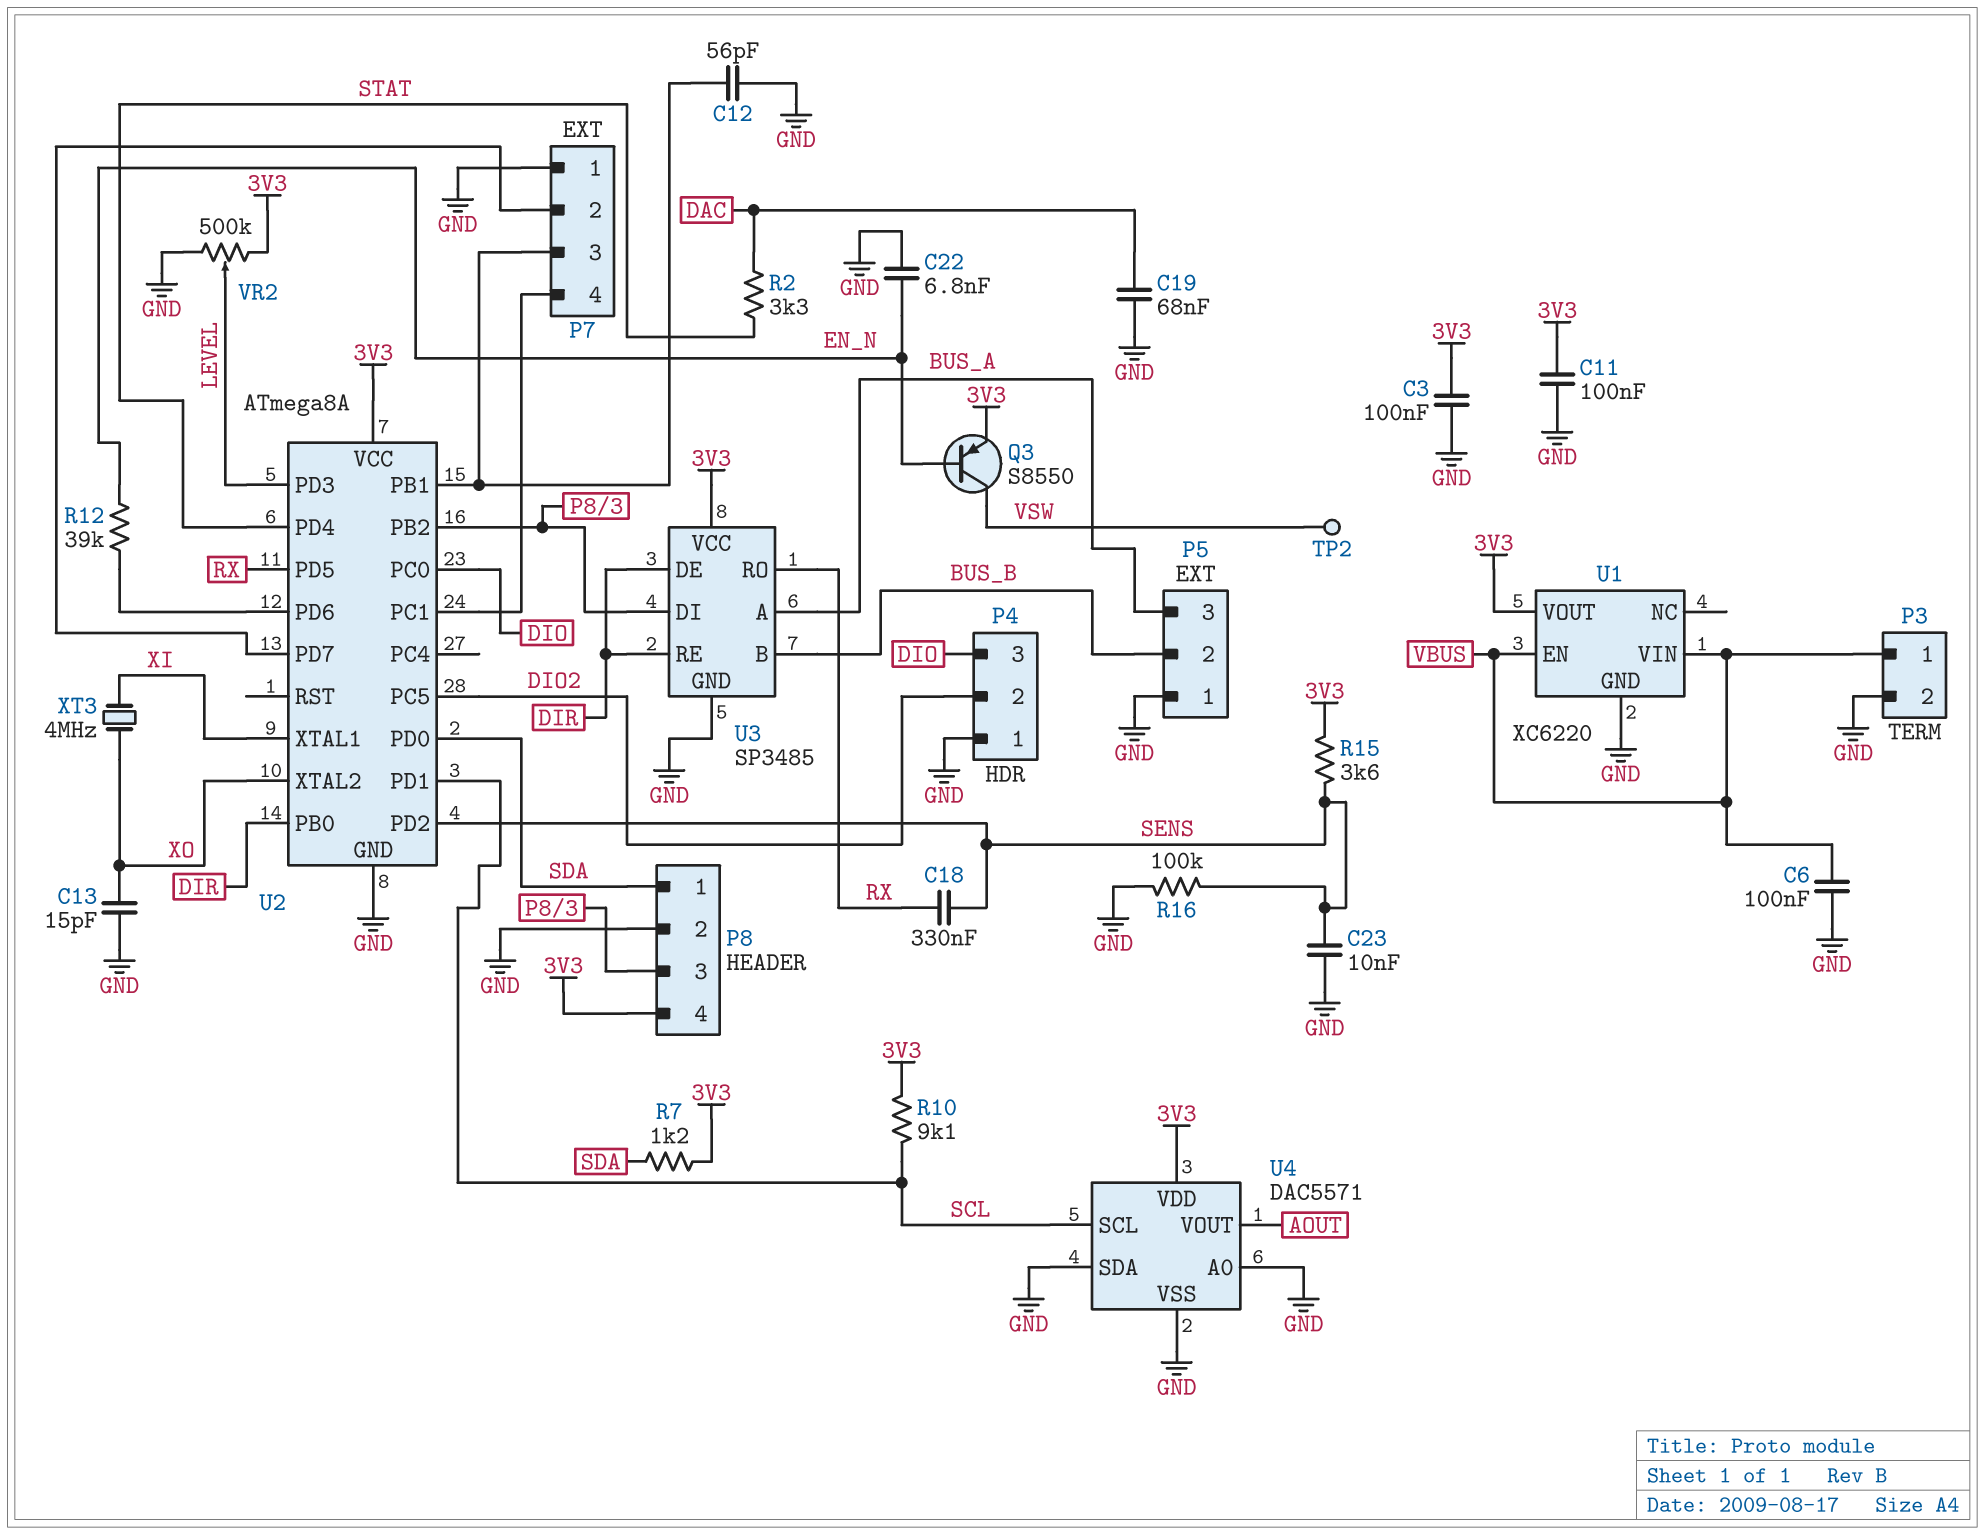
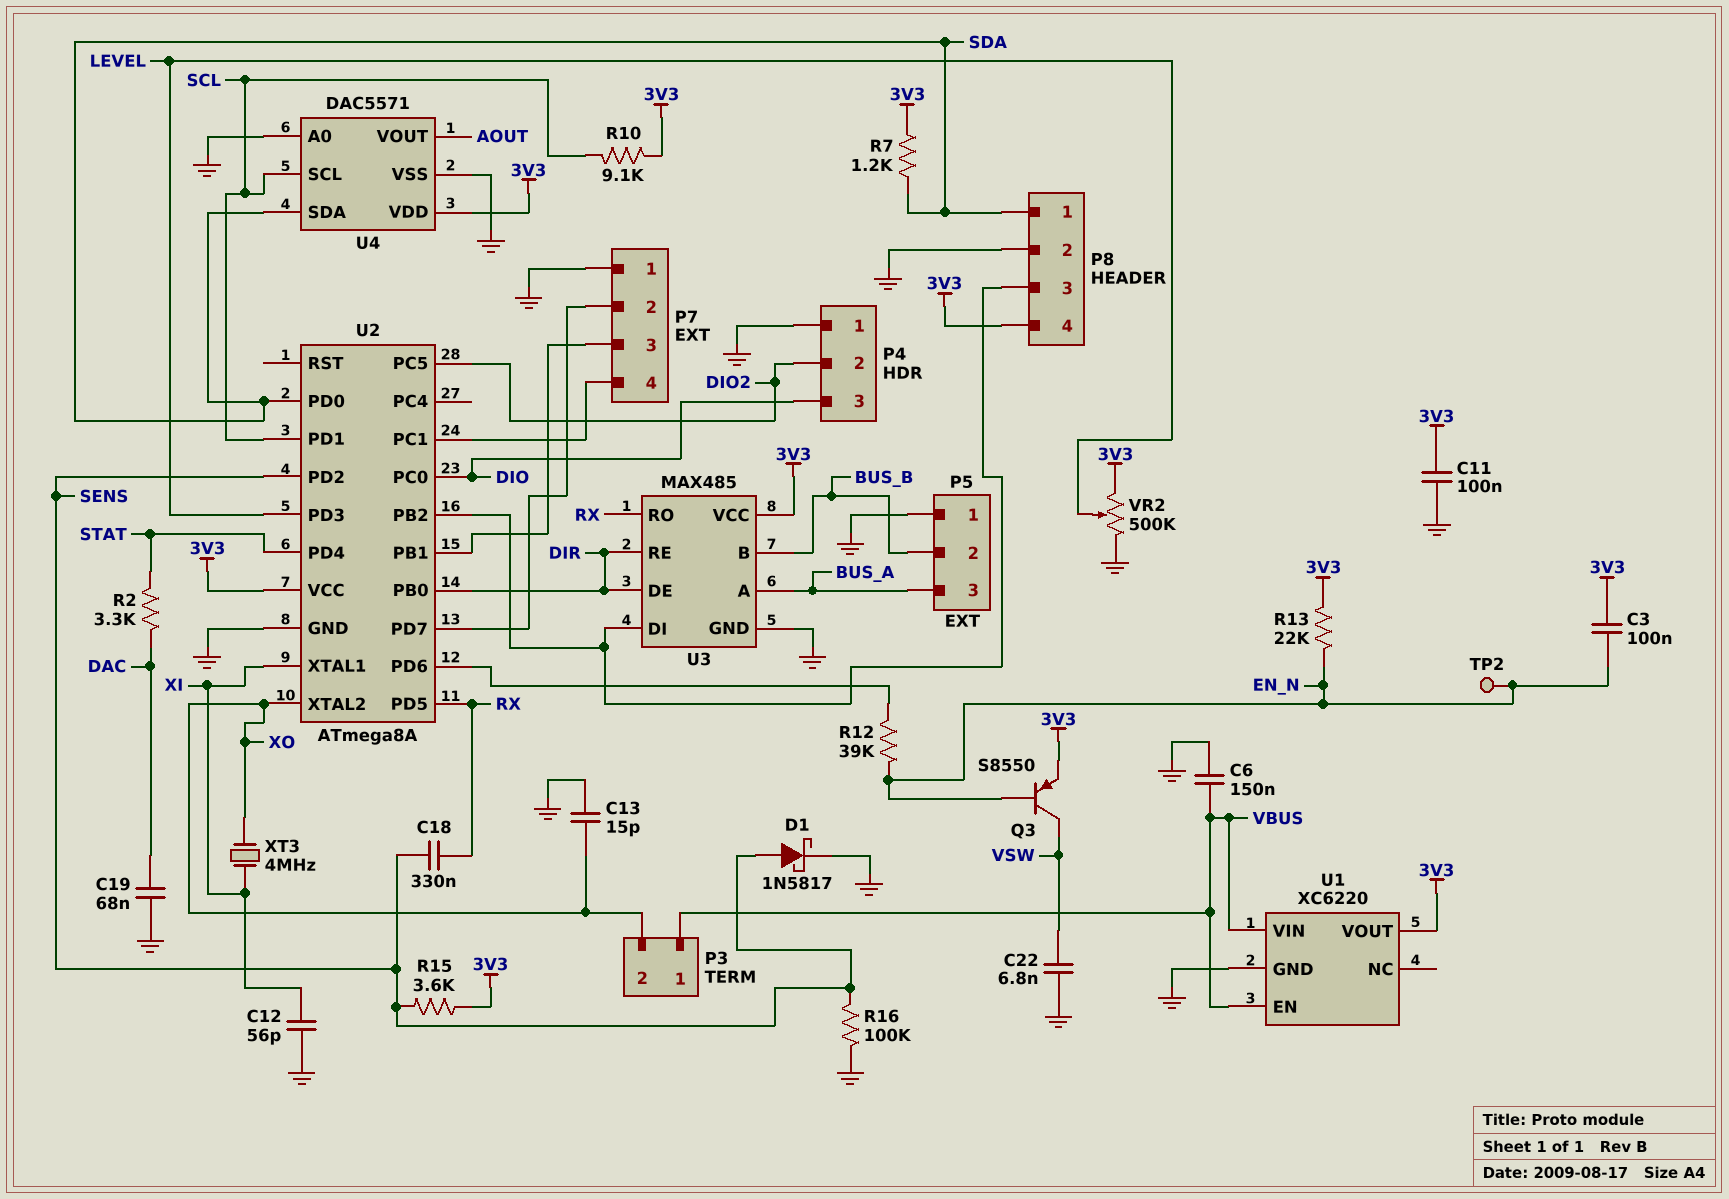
C3: 100nF (3V3, GND) -> 100nF (3V3, EN_N)
C6: 100nF (GND, VBUS) -> 150nF (GND, VBUS)
C12: 56pF (GND, P7/3) -> 56pF (GND, XI)
C22: 6.8nF (EN_N, GND) -> 6.8nF (GND, VSW)
C23: 10nF (GND, SENS) -> none
D1: none -> schottky 1N5817 (A SENS, K GND)
P3 pin 2: GND -> XO
R13: none -> 22k (3V3, EN_N)
TP2: test point (VSW) -> test point (EN_N)
U3: SP3485 -> MAX485
U4 pin SDA: GND -> SDA

